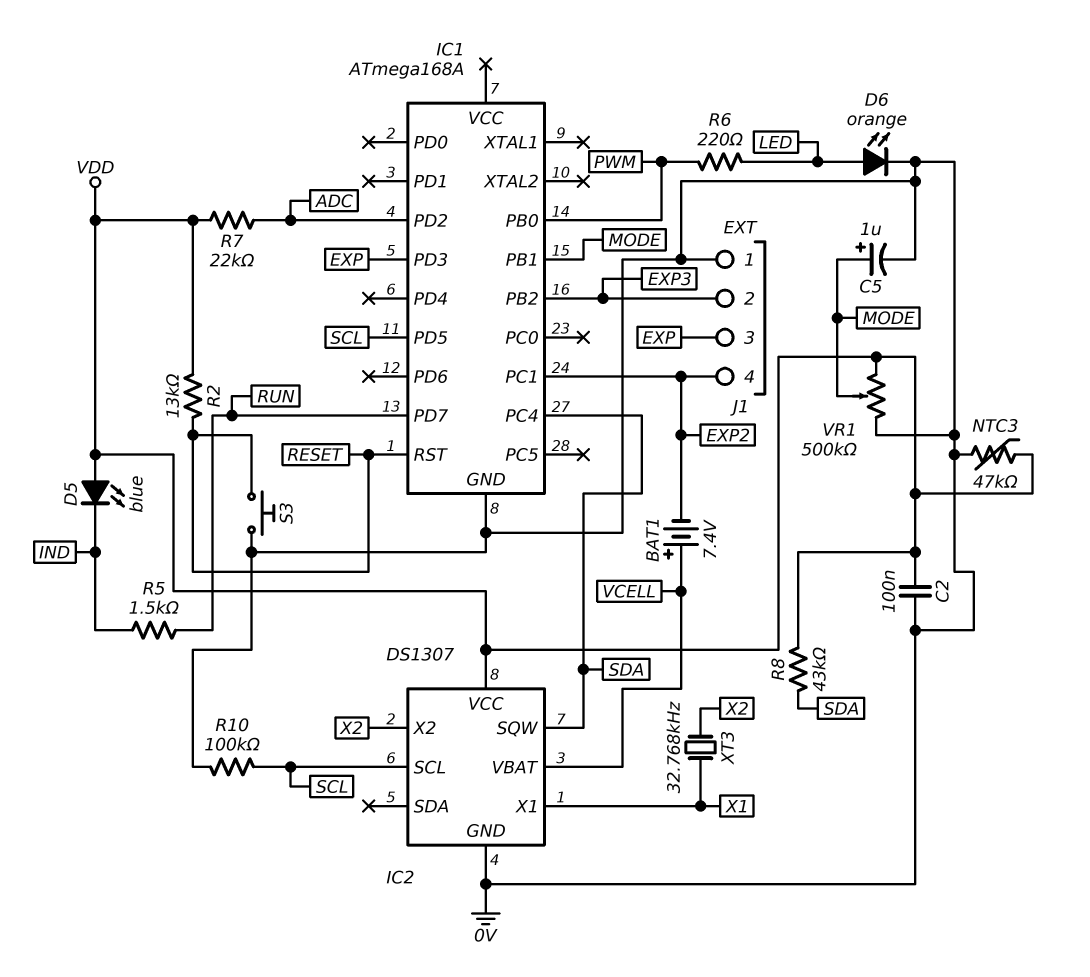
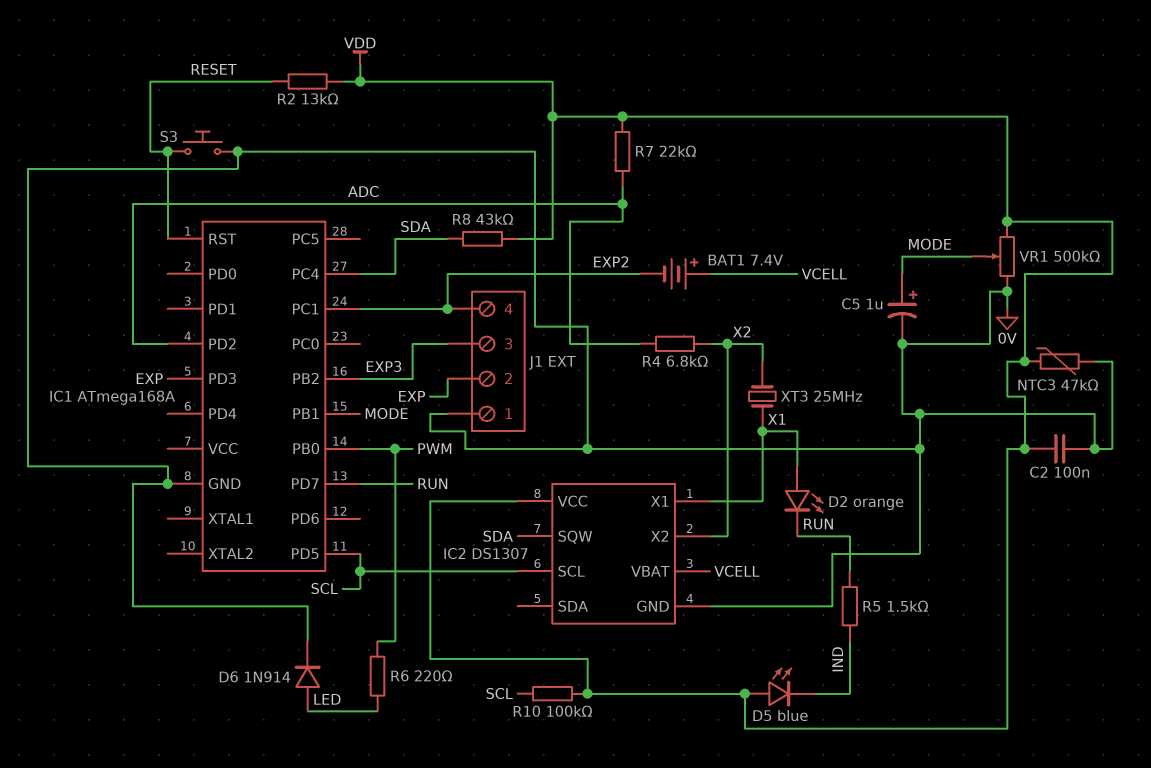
D2: none -> LED orange (A X1, K RUN)
D6: LED orange (A LED, K 0V) -> diode 1N914 (A LED, K 0V)
J1 pin 2: EXP3 -> EXP
J1 pin 3: EXP -> EXP3
R4: none -> 6.8k (ADC, X2)
R10: 100k (0V, SCL) -> 100k (SCL, VDD)
XT3: 32.768kHz (X1, X2) -> 25MHz (X1, X2)

